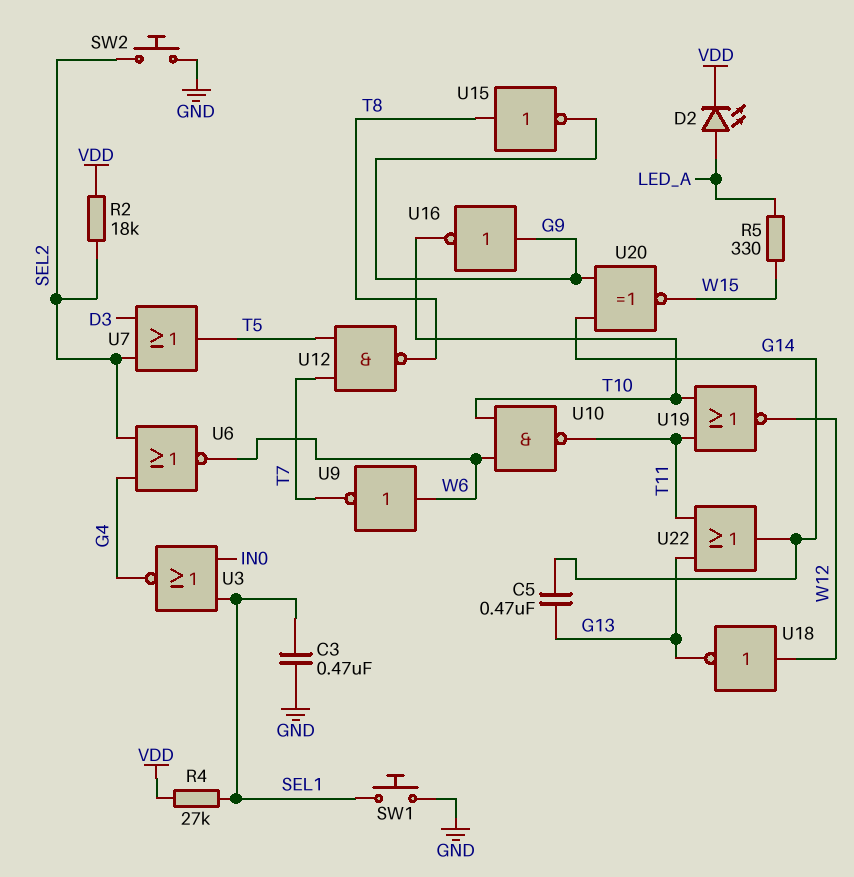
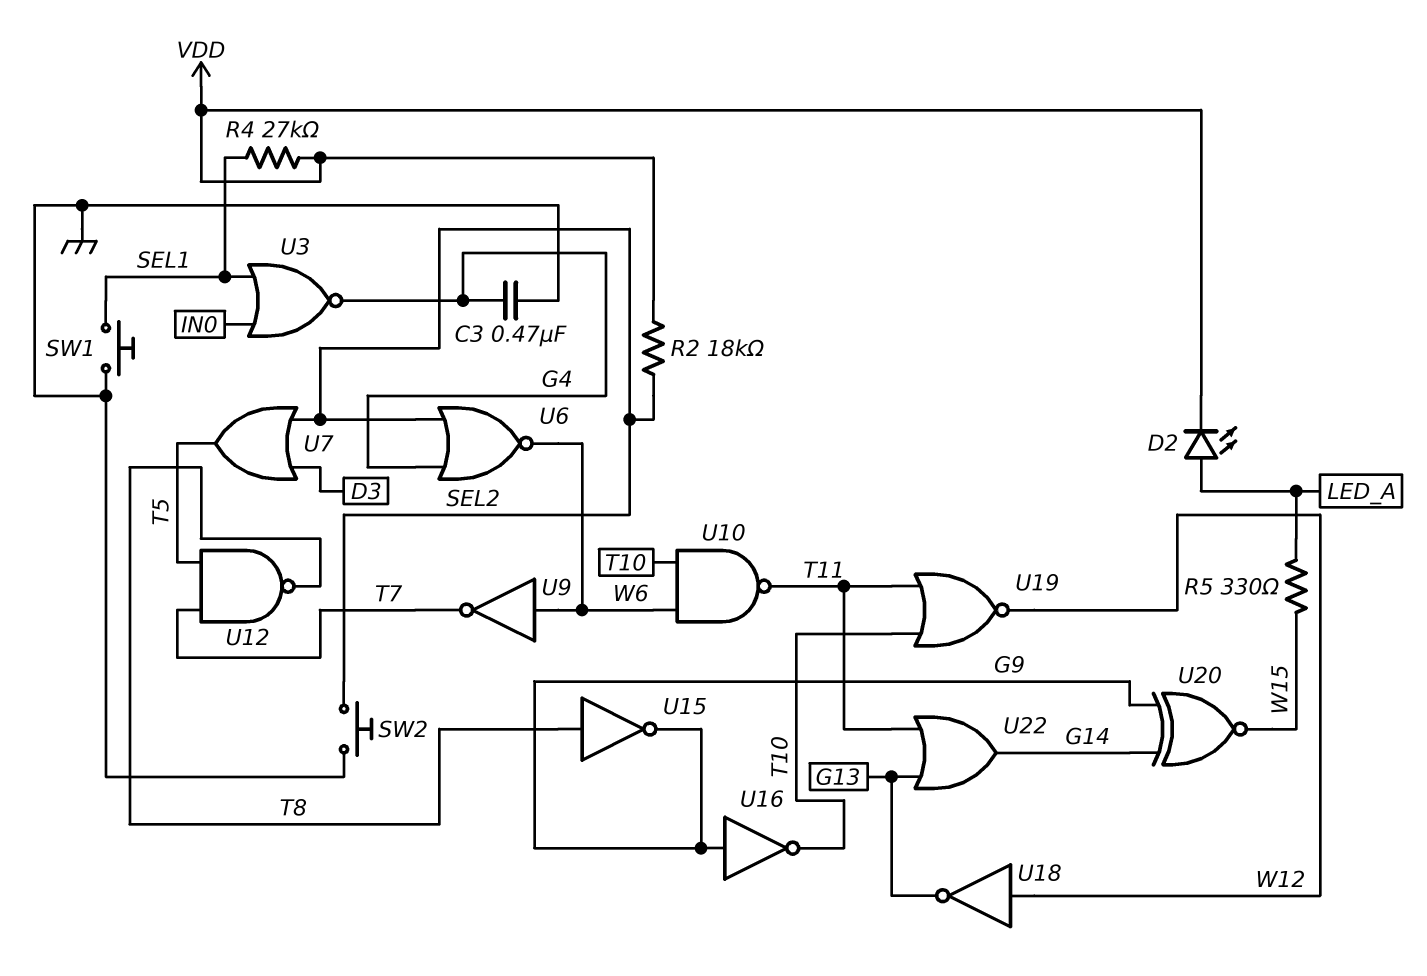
C3: 470nF (GND, SEL1) -> 470nF (G4, GND)
C5: 470nF (G13, G14) -> none

